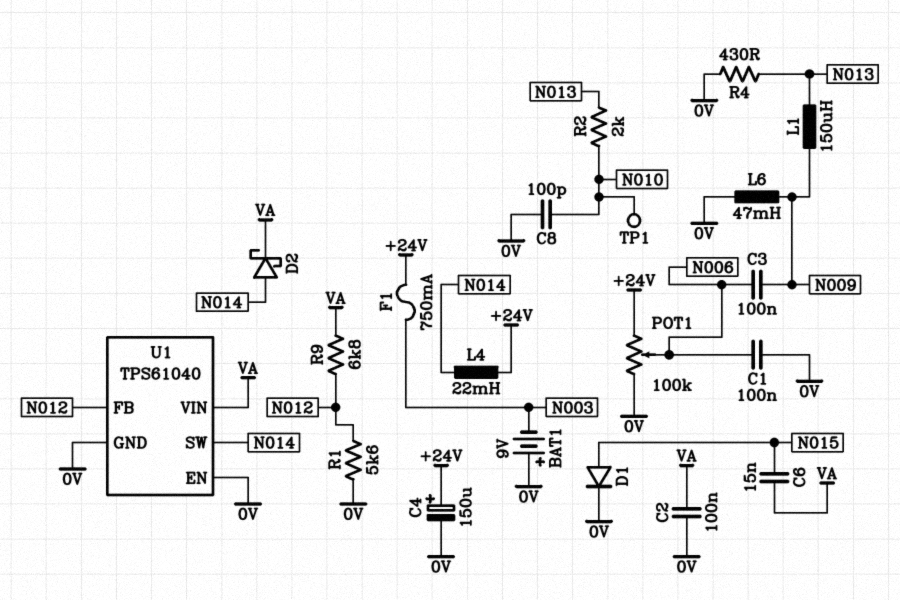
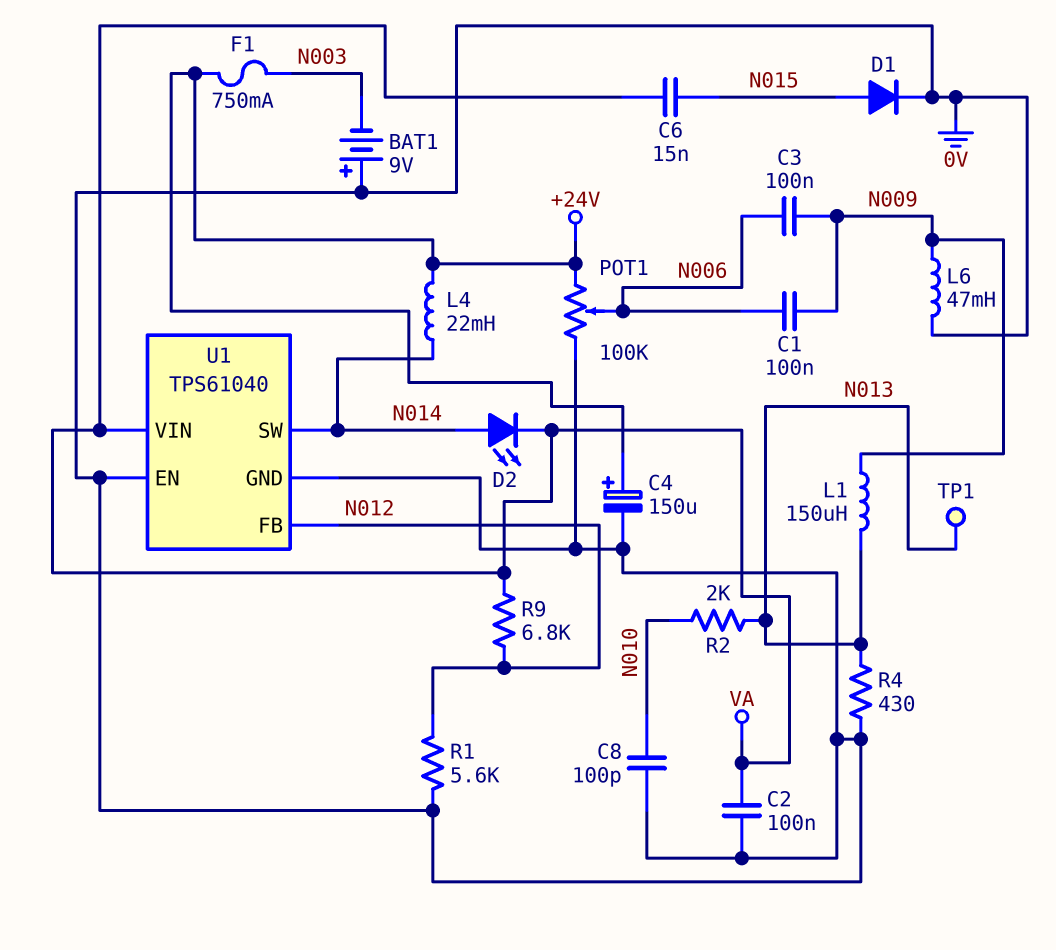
C1: 100nF (0V, N006) -> 100nF (N006, N009)
D2: schottky (A N014, K VA) -> LED (A N014, K VA)
TP1: test point (N010) -> test point (N013)

